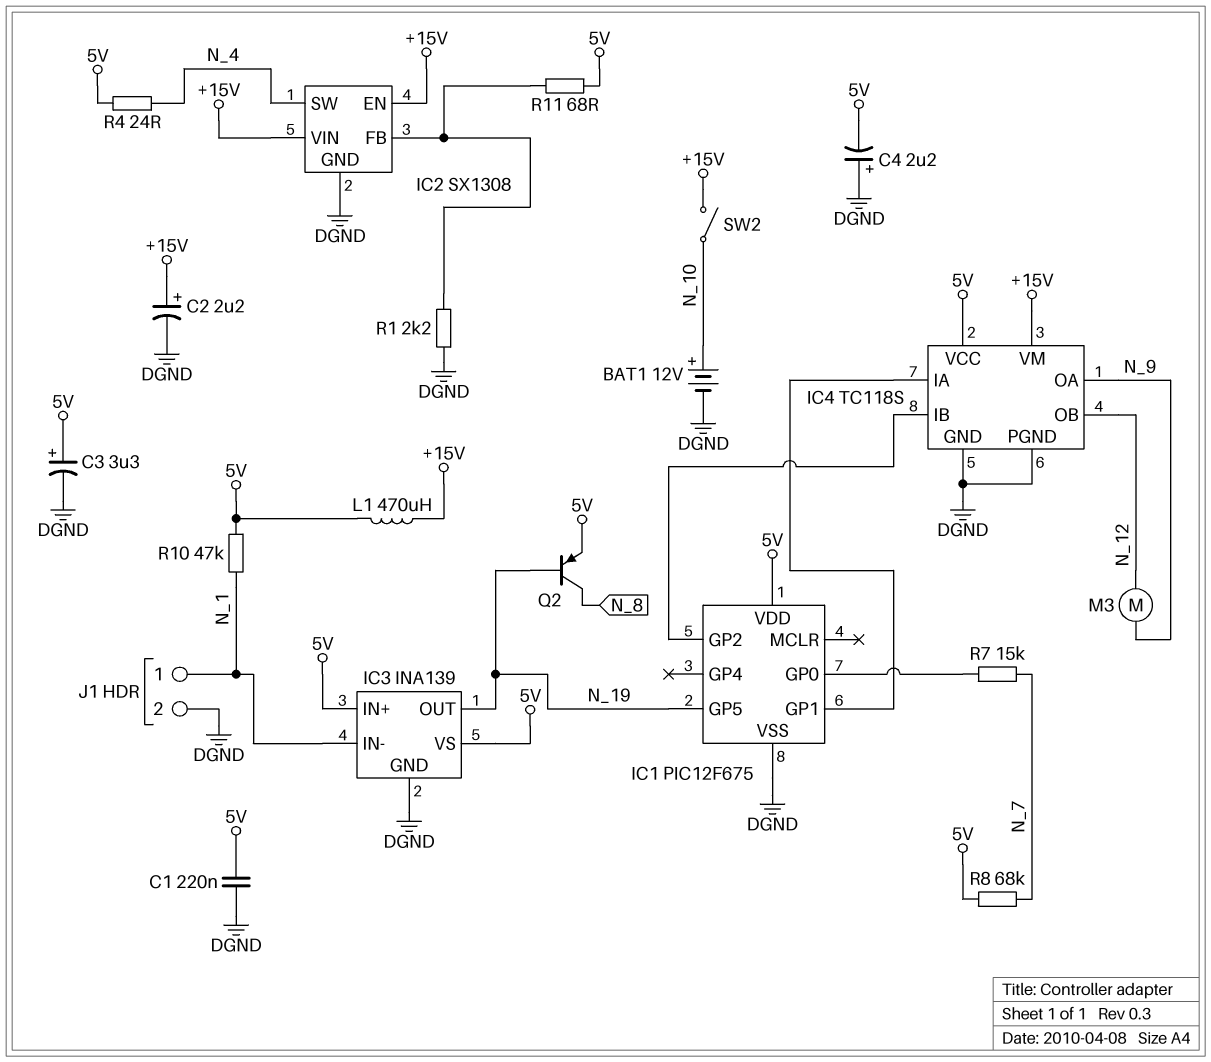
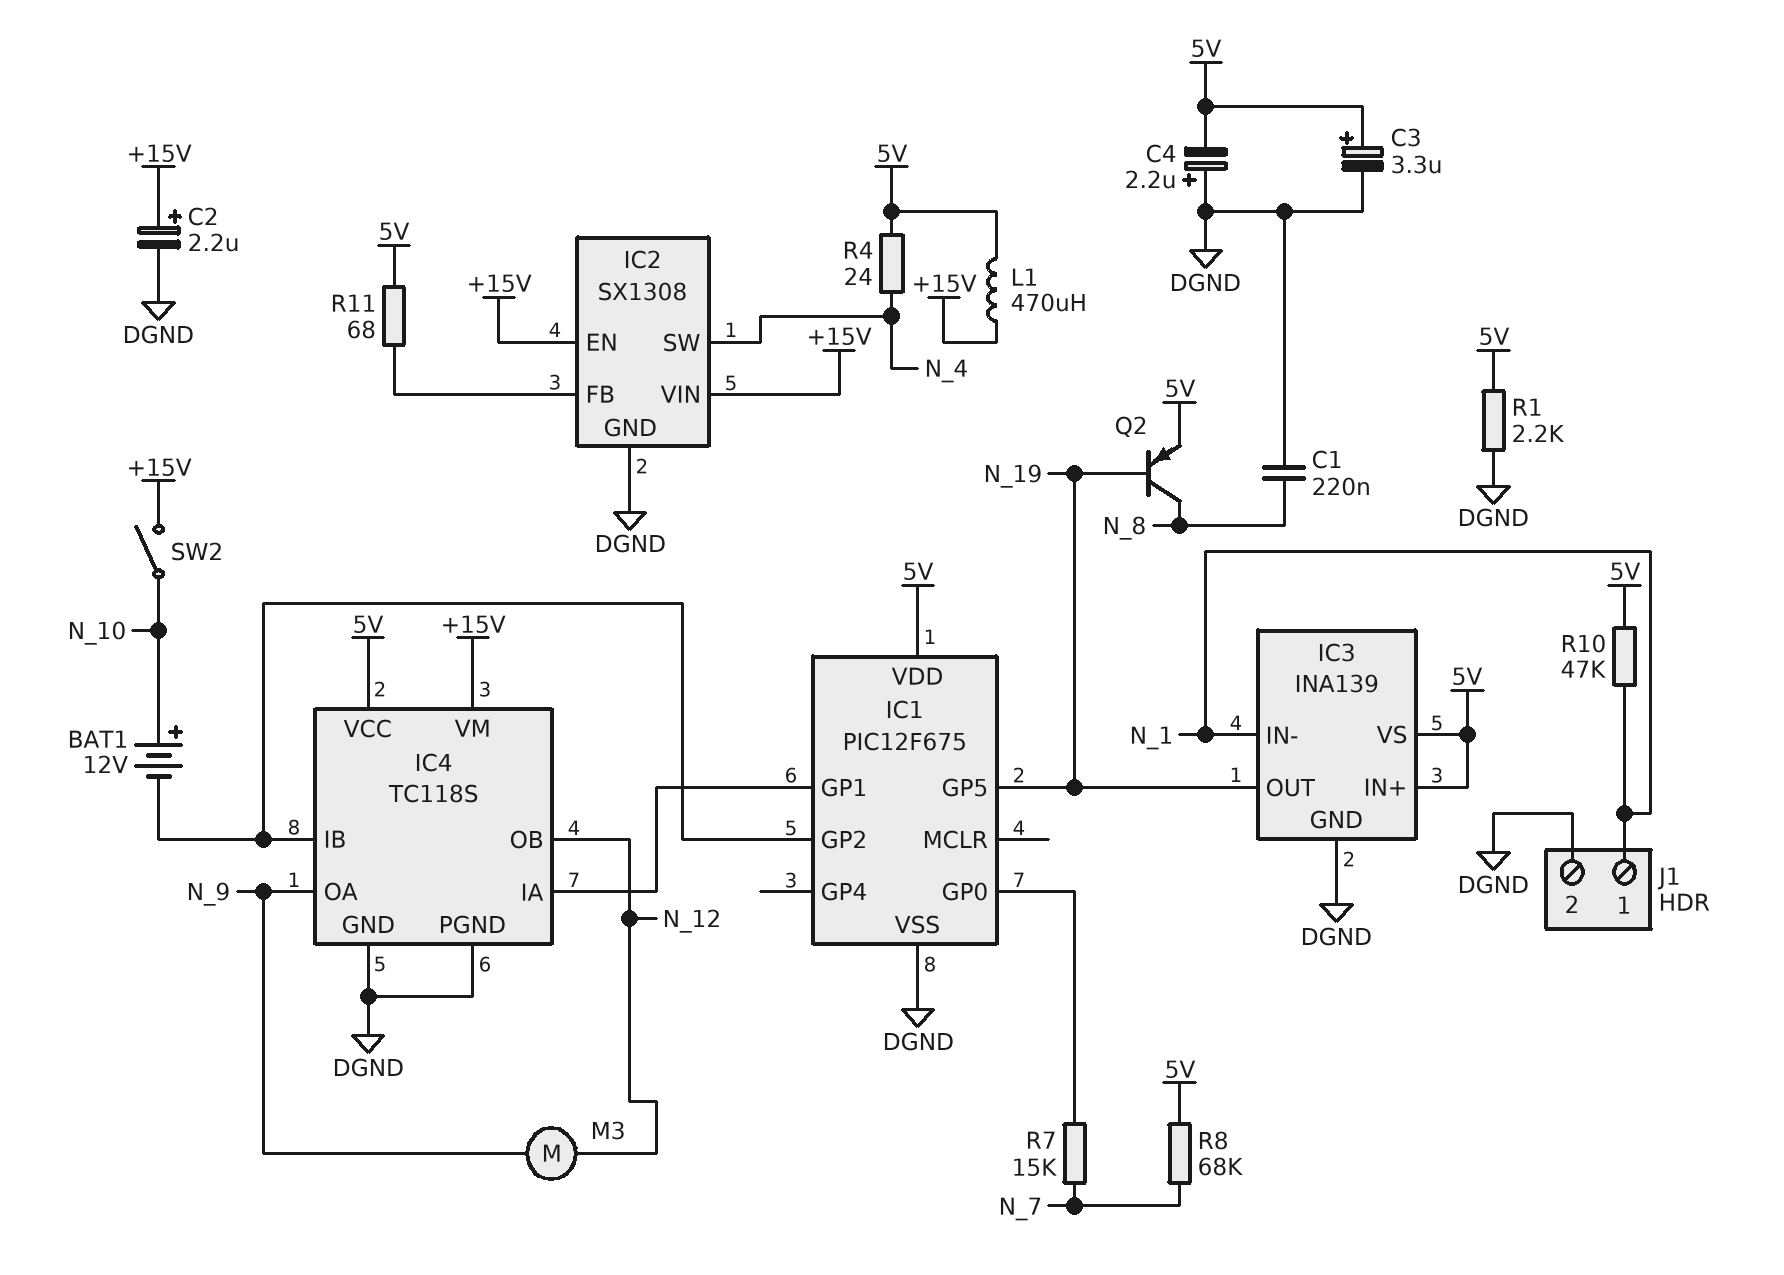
BAT1: 12V (plus N_10, minus DGND) -> 12V (plus N_10, minus IC1/GP2)
C1: 220nF (5V, DGND) -> 220nF (DGND, N_8)
R1: 2.2k (DGND, IC2/FB) -> 2.2k (5V, DGND)

